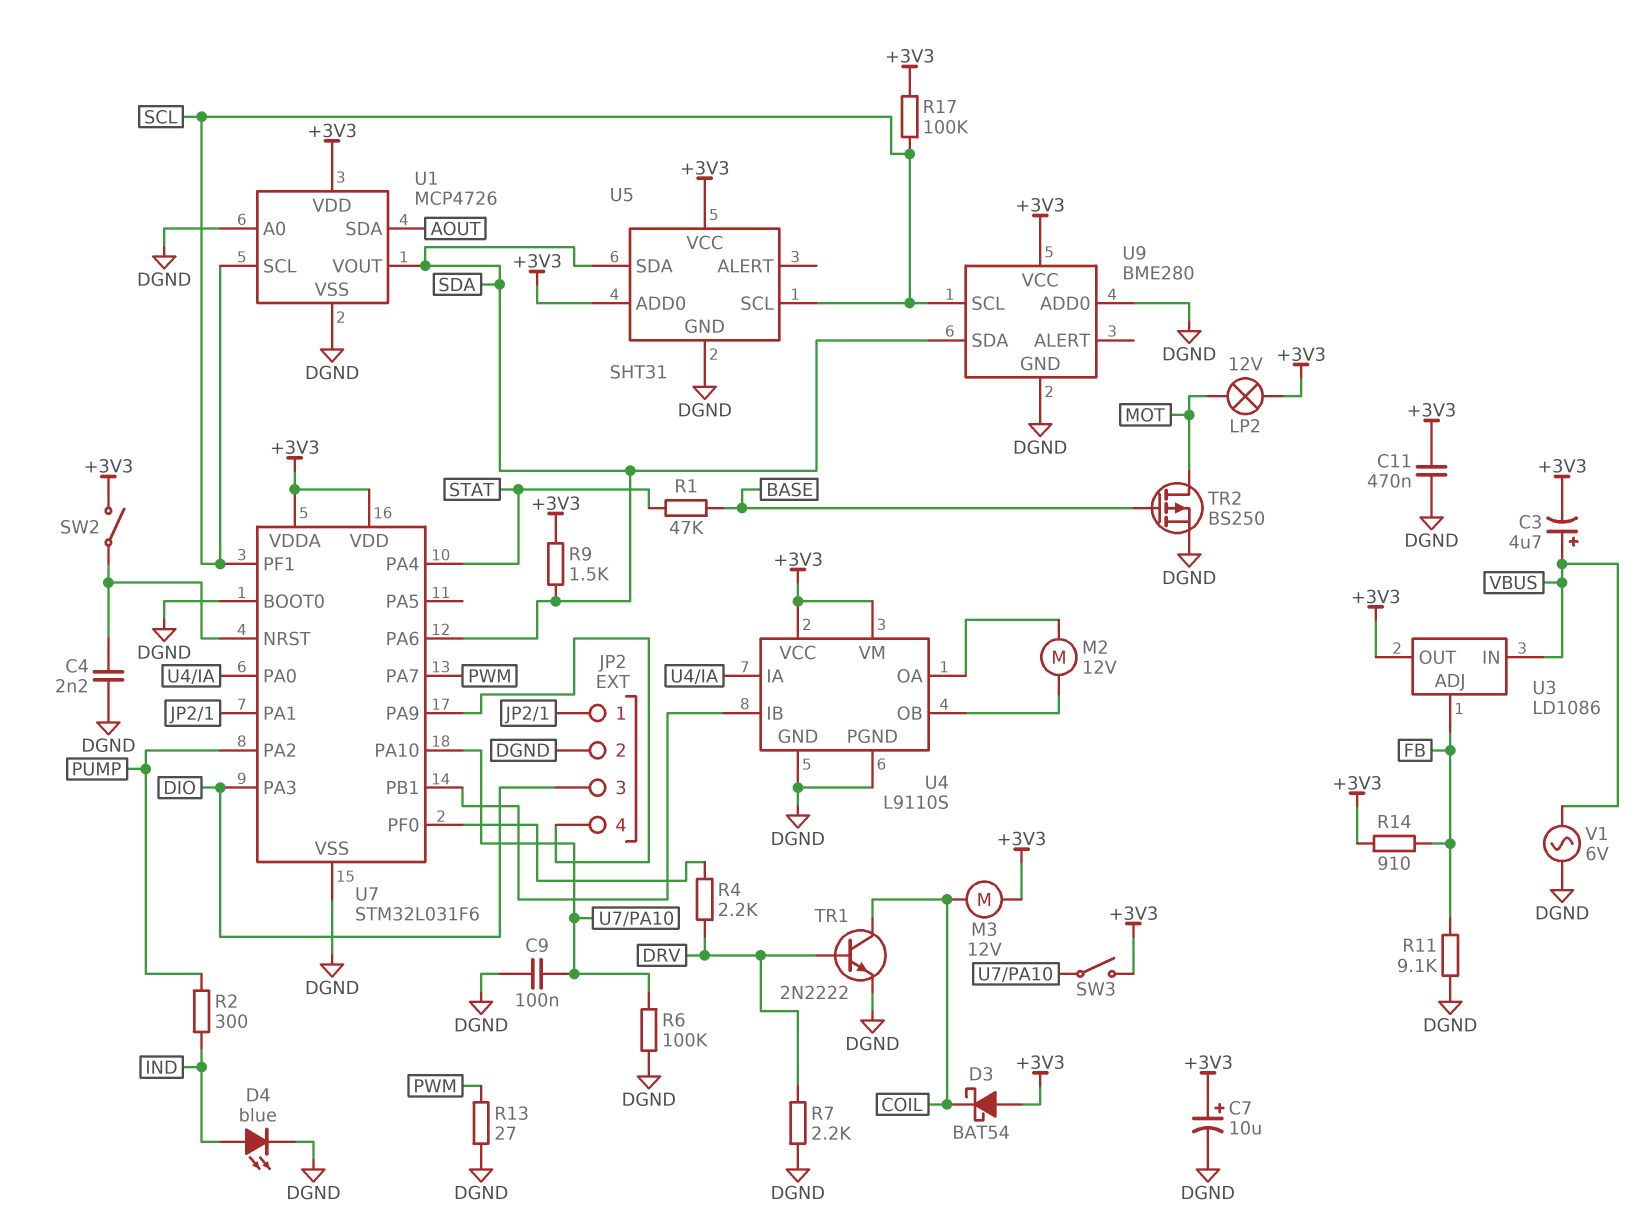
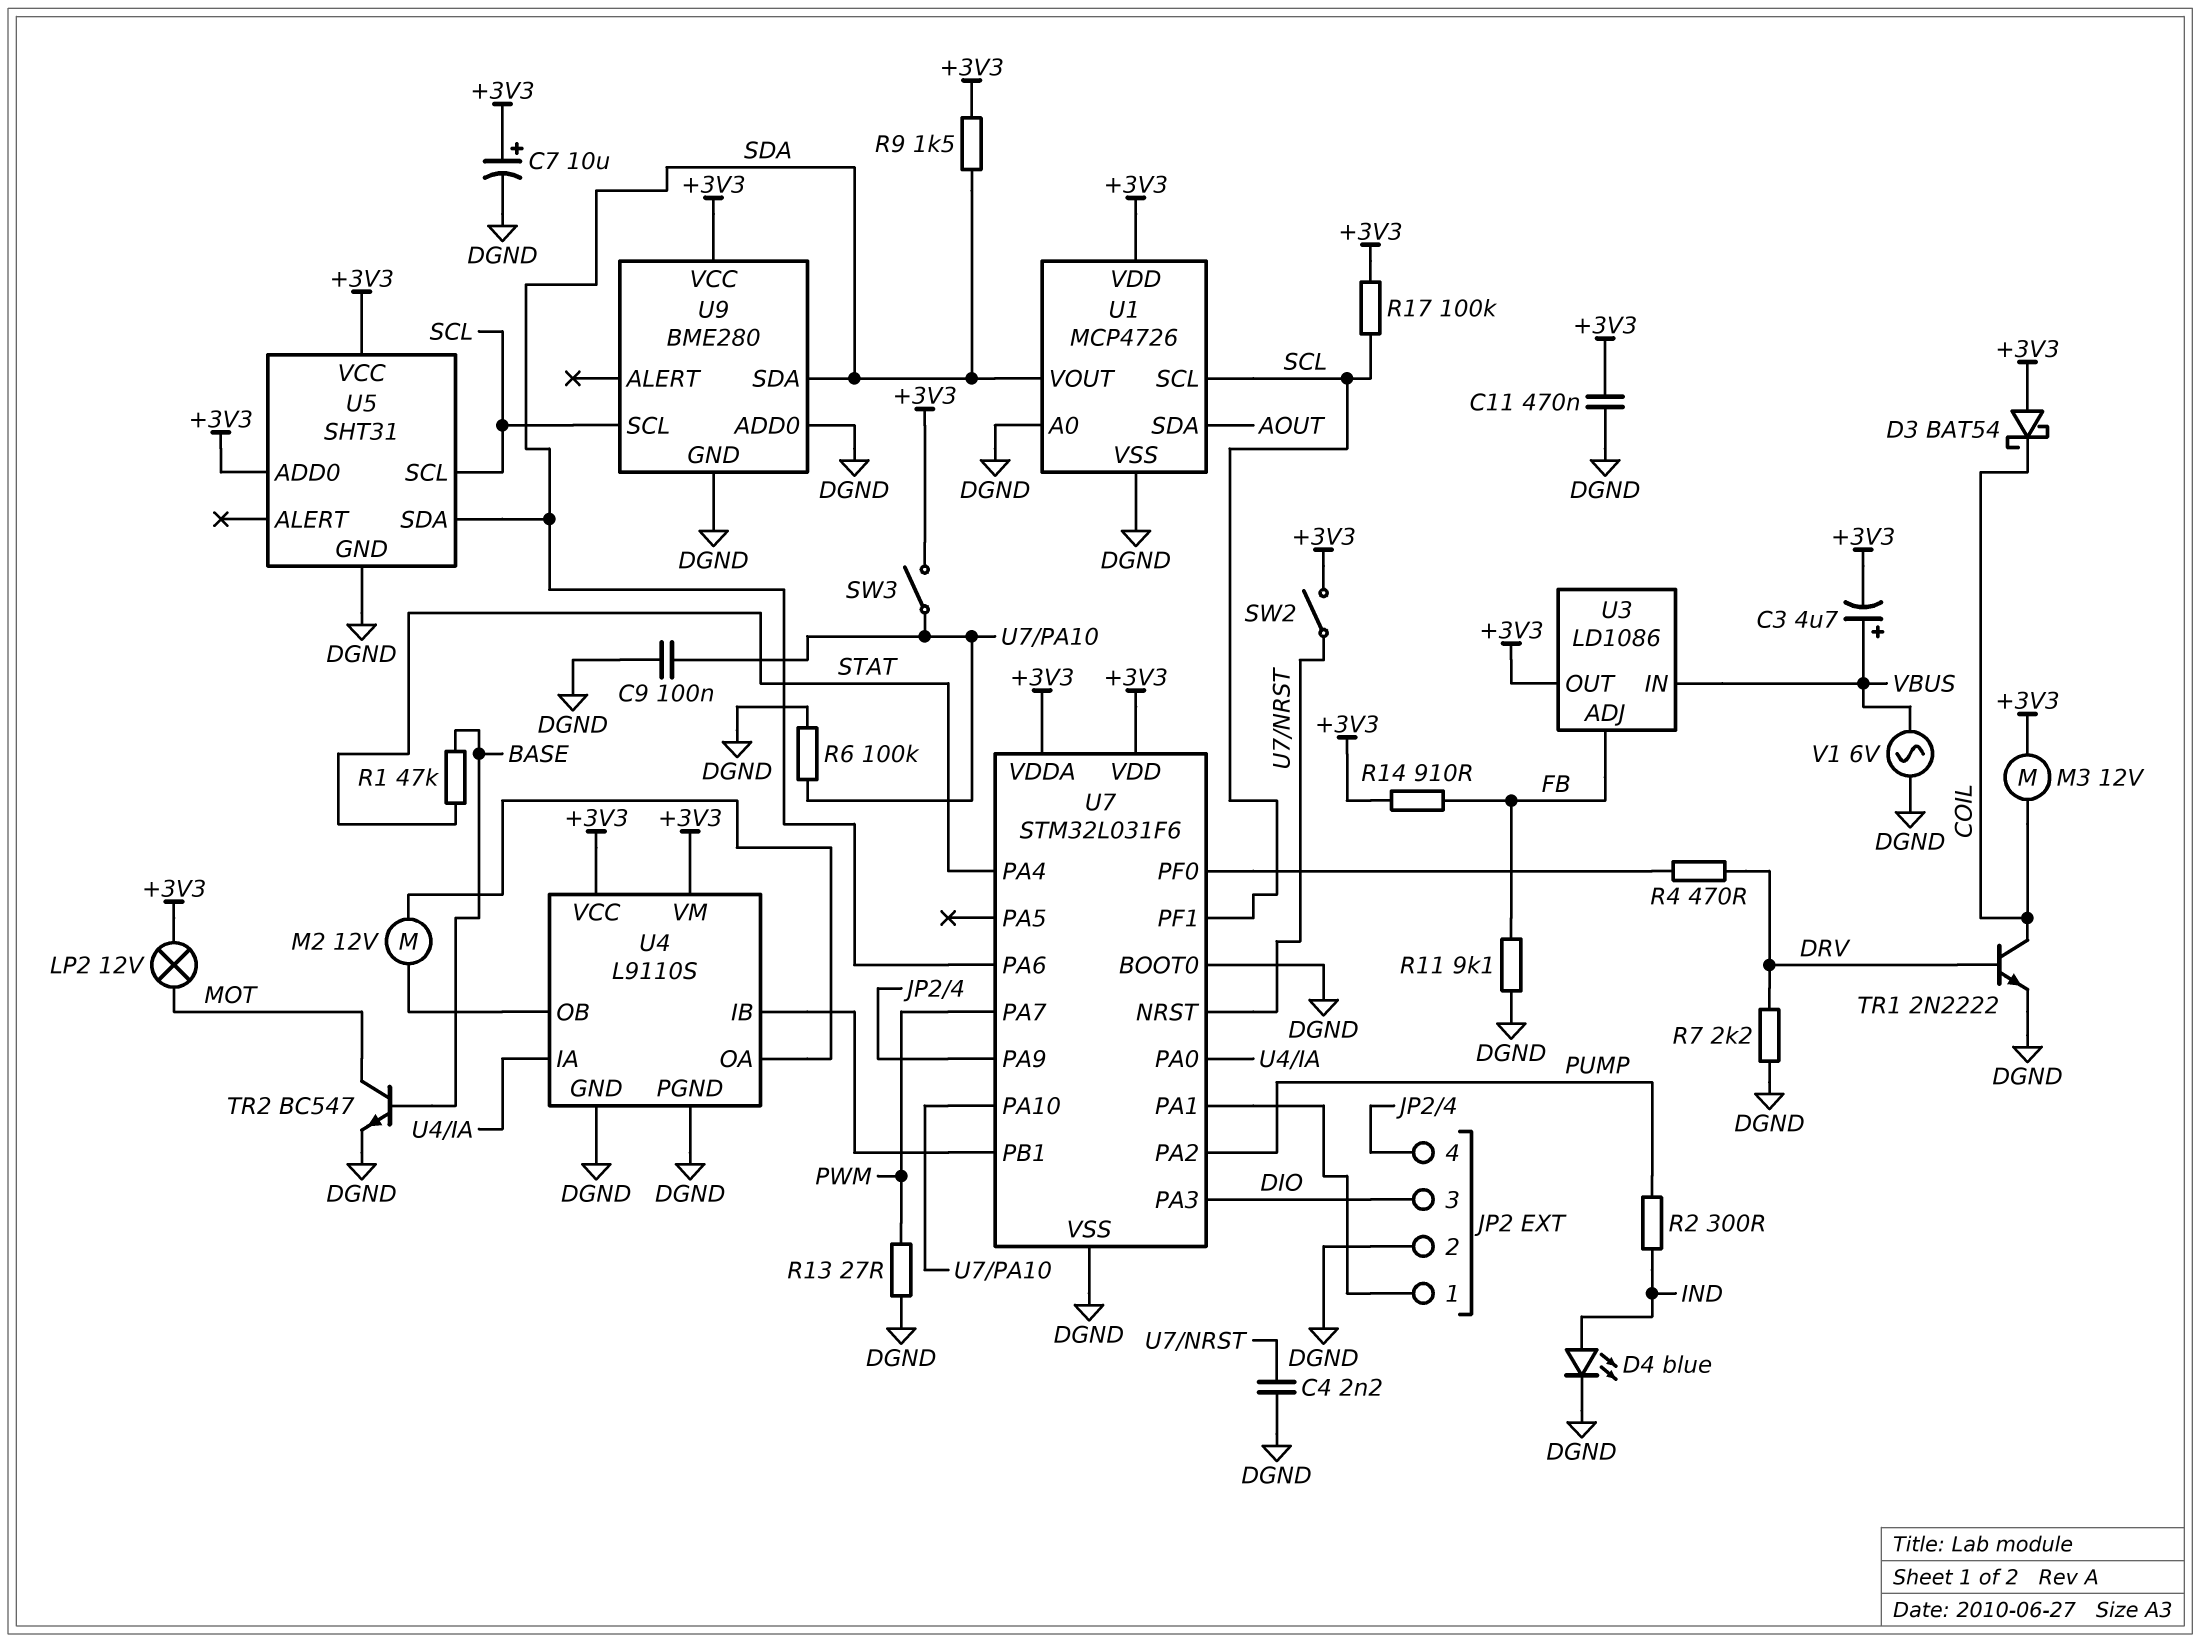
R4: 2.2k (DRV, U7/PF0) -> 470 (DRV, U7/PF0)
TR2: PMOS BS250 (G BASE, D MOT, S DGND) -> NPN BC547 (B BASE, C MOT, E DGND)

